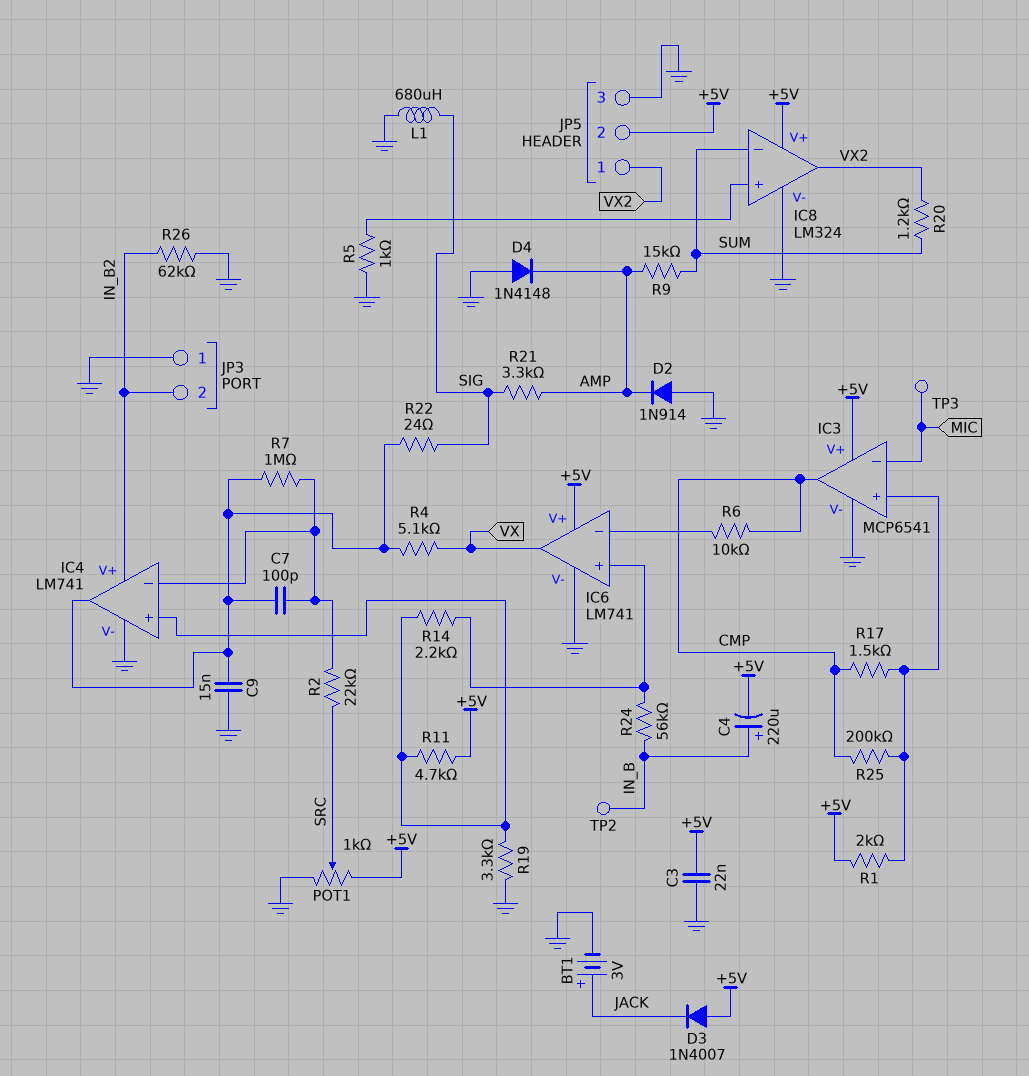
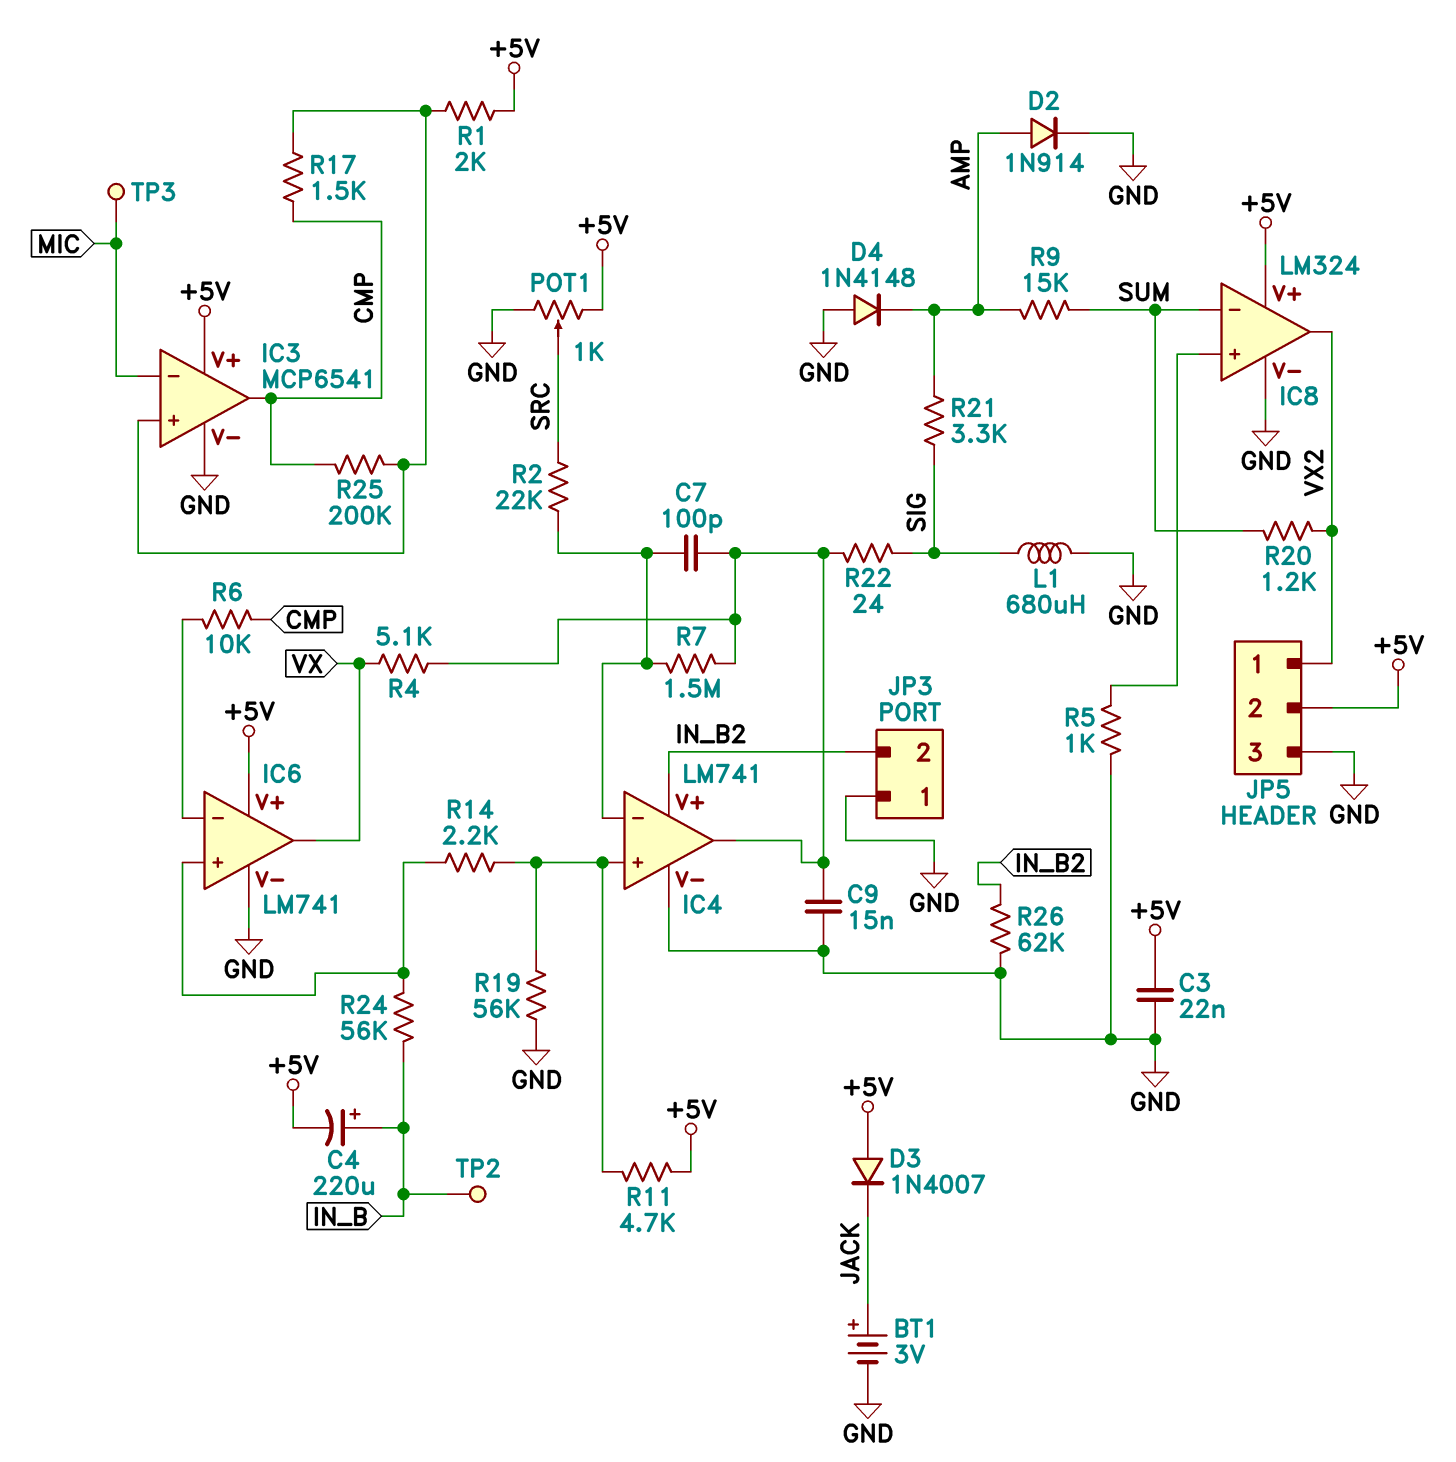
D2: diode 1N914 (A GND, K AMP) -> diode 1N914 (A AMP, K GND)
R7: 1M (IC4/in-, IC4/out) -> 1.5M (IC4/in-, IC4/out)
R19: 3.3k (GND, IC4/in+) -> 56k (GND, IC4/in+)

